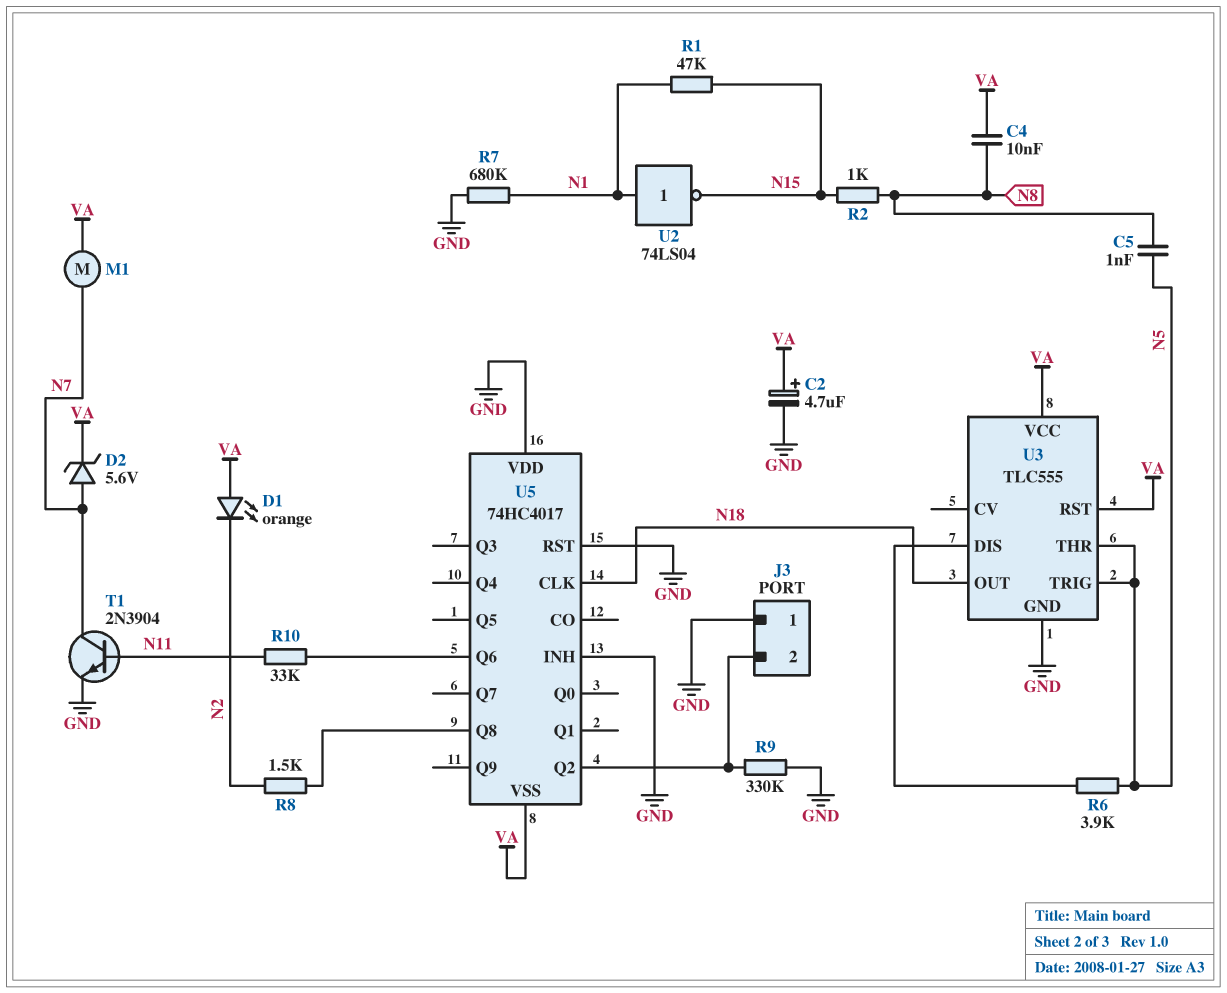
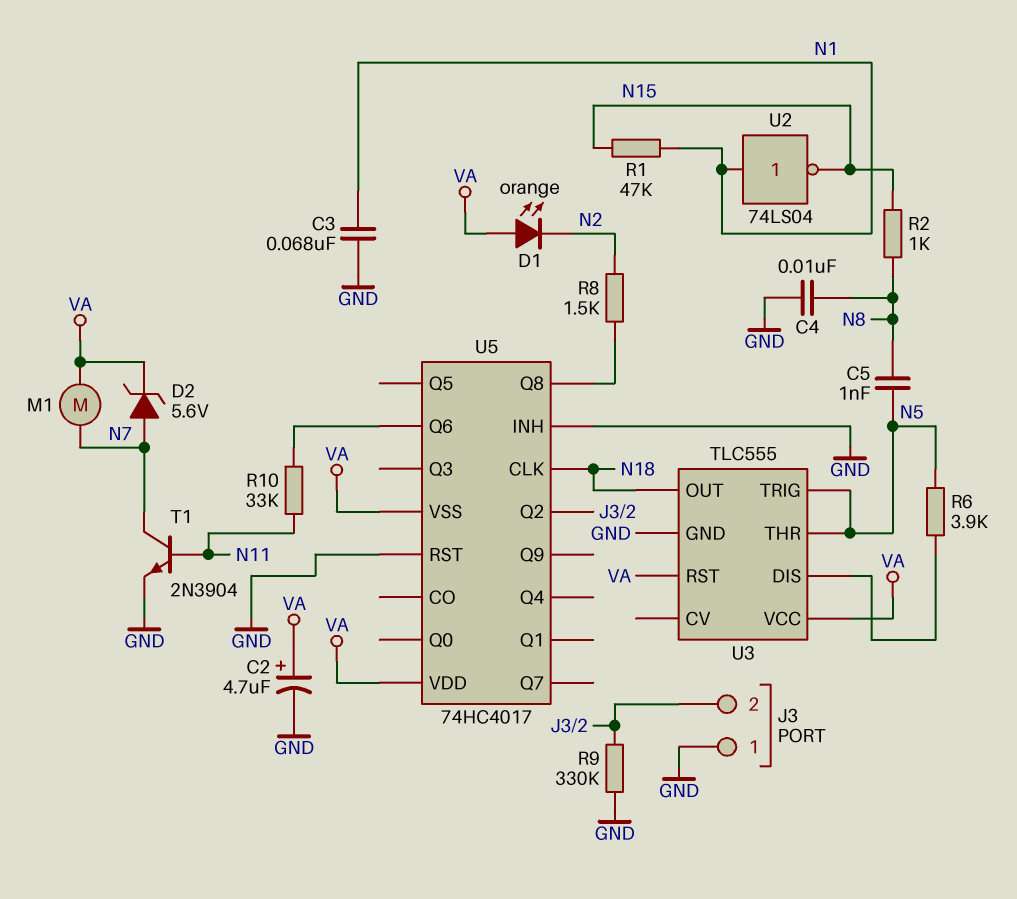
C3: none -> 68nF (GND, N1)
C4: 10nF (N8, VA) -> 10nF (GND, N8)
R7: 680k (GND, N1) -> none
U5 pin VDD: GND -> VA

